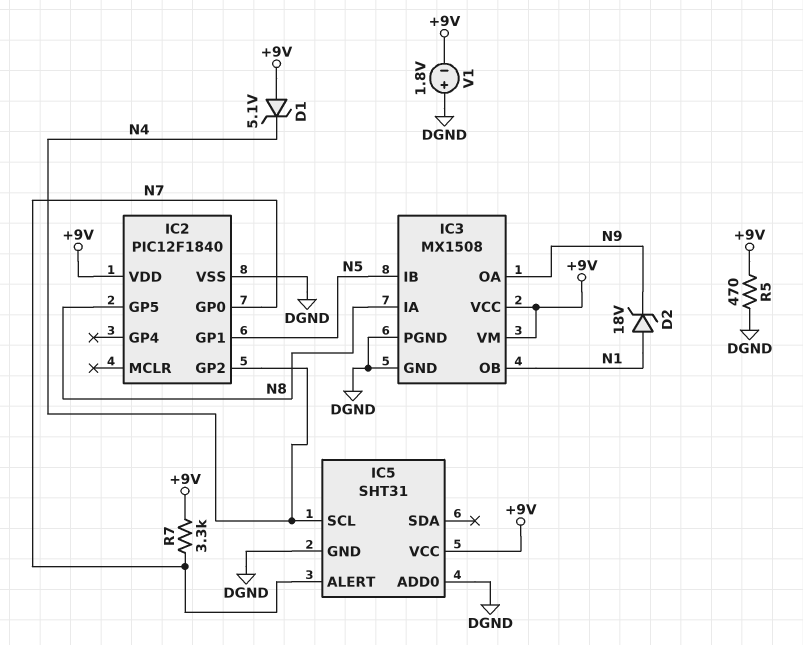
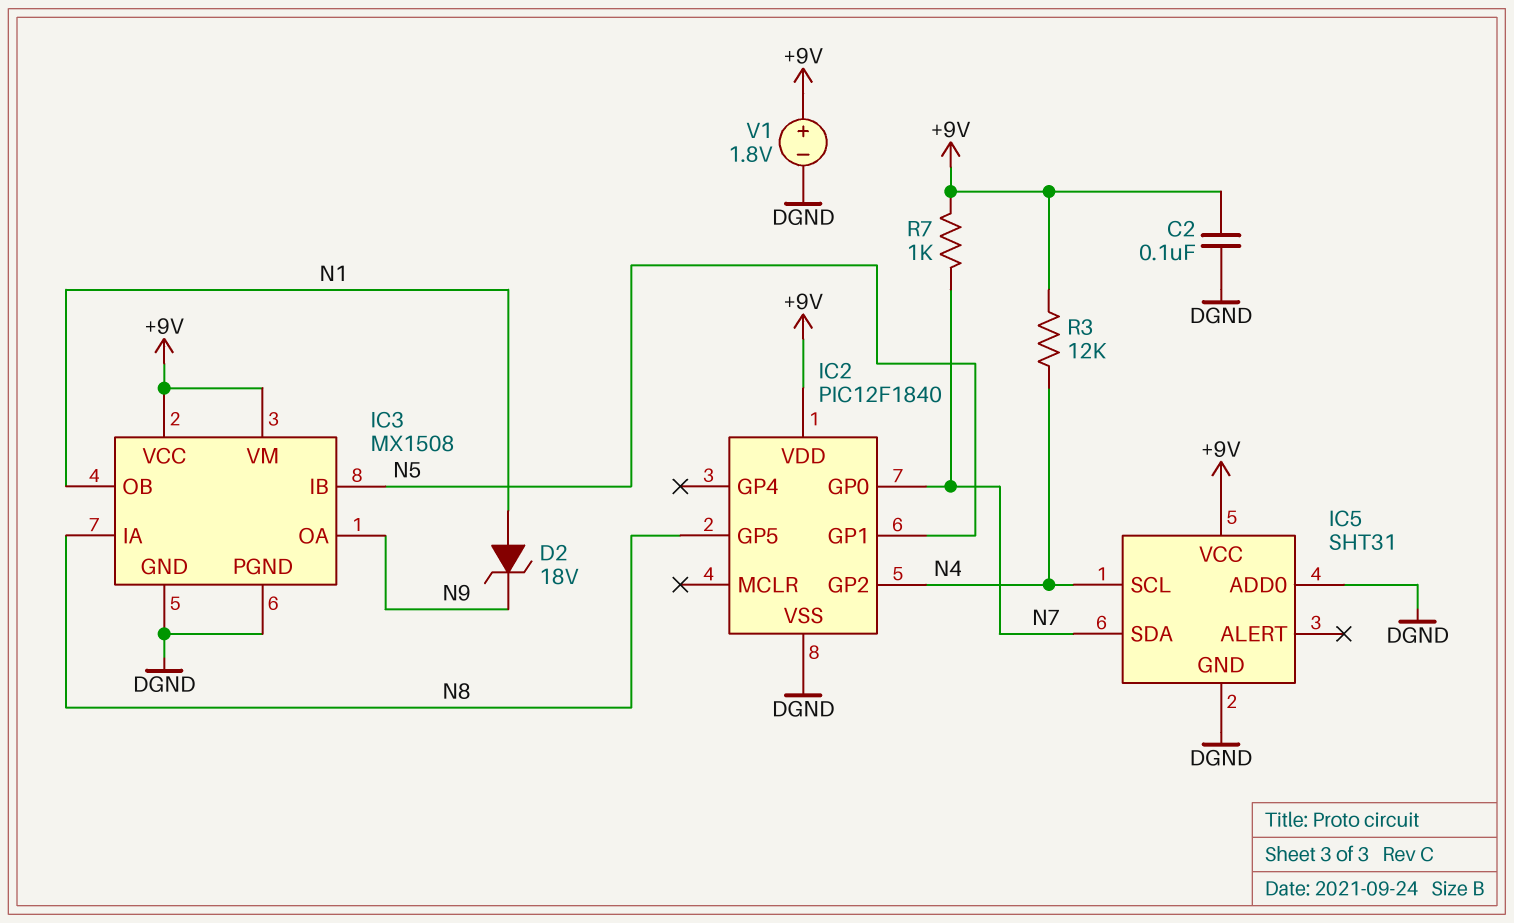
C2: none -> 100nF (+9V, DGND)
D1: zener 5.1V (A +9V, K N4) -> none
IC5 pin ALERT: N7 -> none
IC5 pin SDA: none -> N7
R3: none -> 12k (+9V, N4)
R5: 470 (+9V, DGND) -> none
R7: 3.3k (+9V, N7) -> 1k (+9V, N7)
V1: 1.8V (plus DGND, minus +9V) -> 1.8V (plus +9V, minus DGND)

